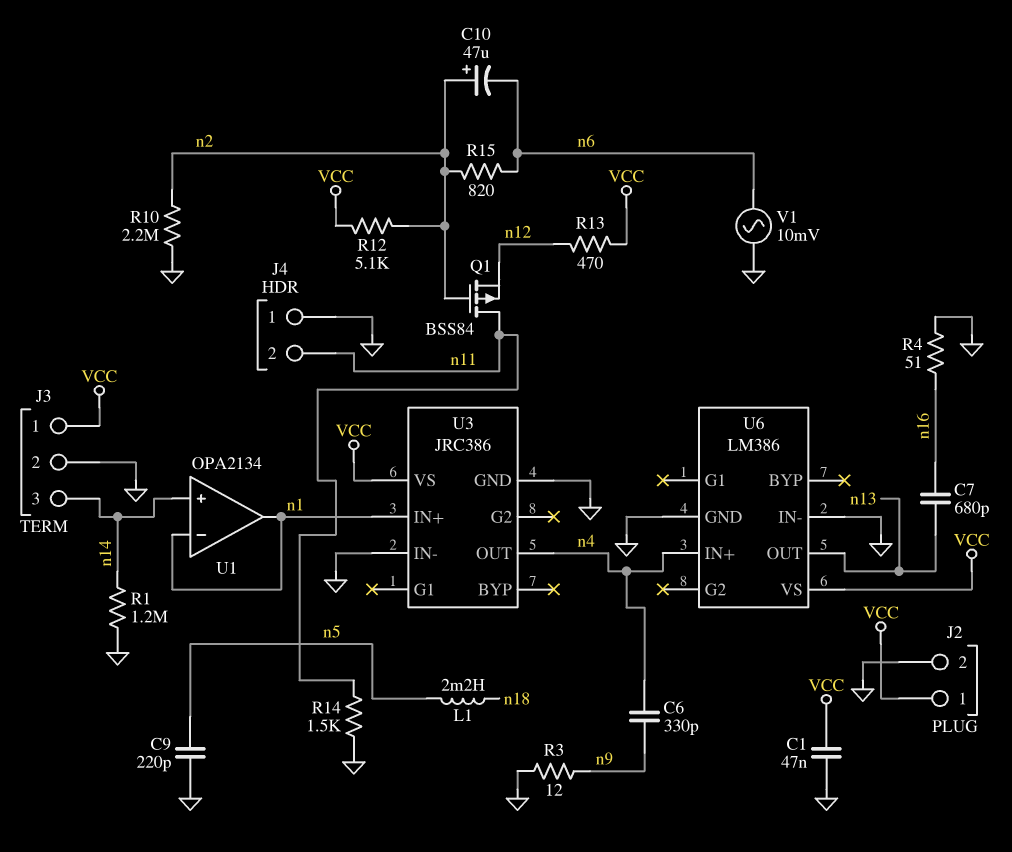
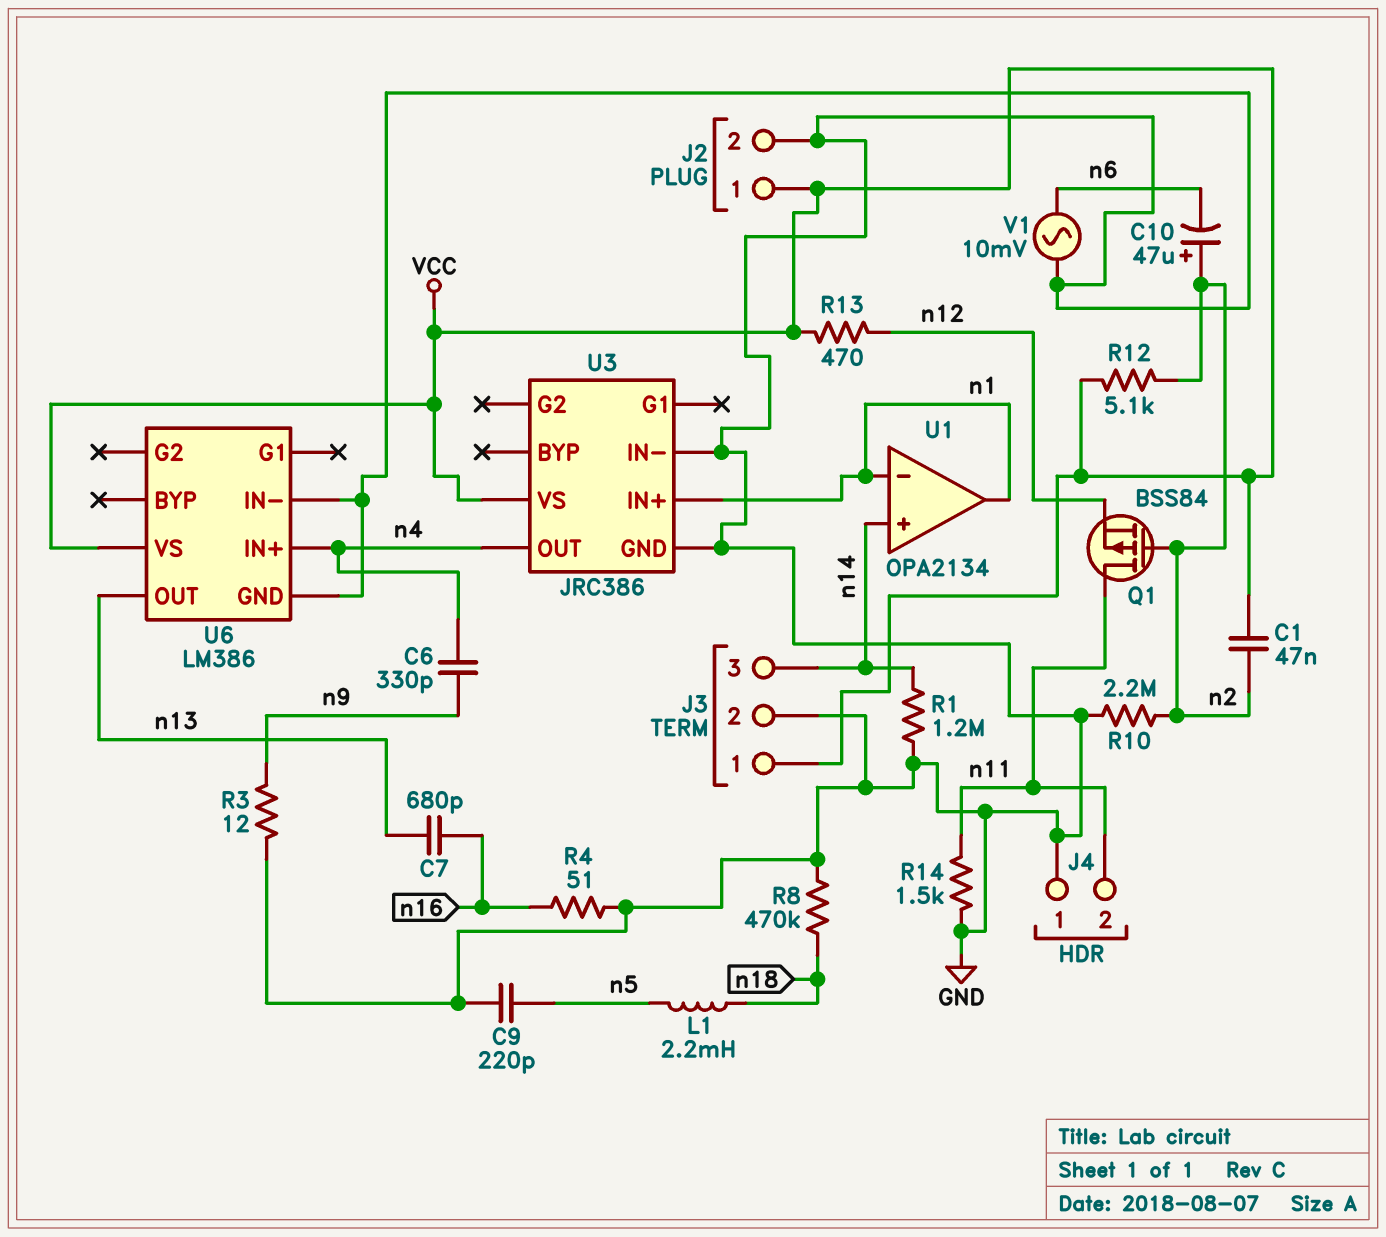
C1: 47nF (GND, VCC) -> 47nF (VCC, n2)
R8: none -> 470k (GND, n18)
R15: 820 (n2, n6) -> none

